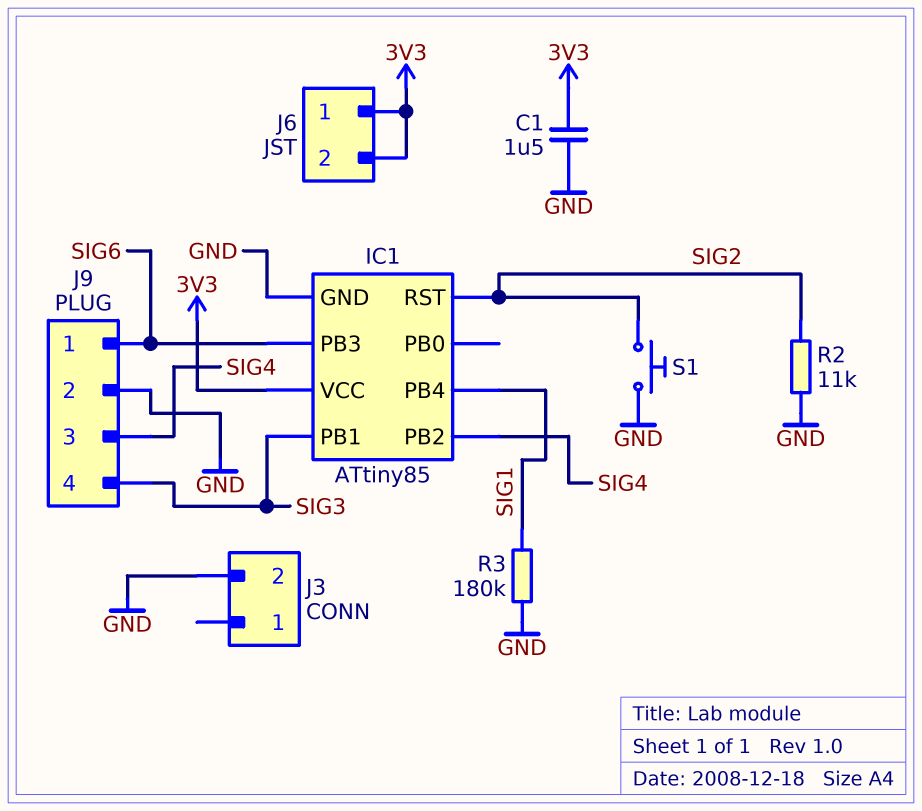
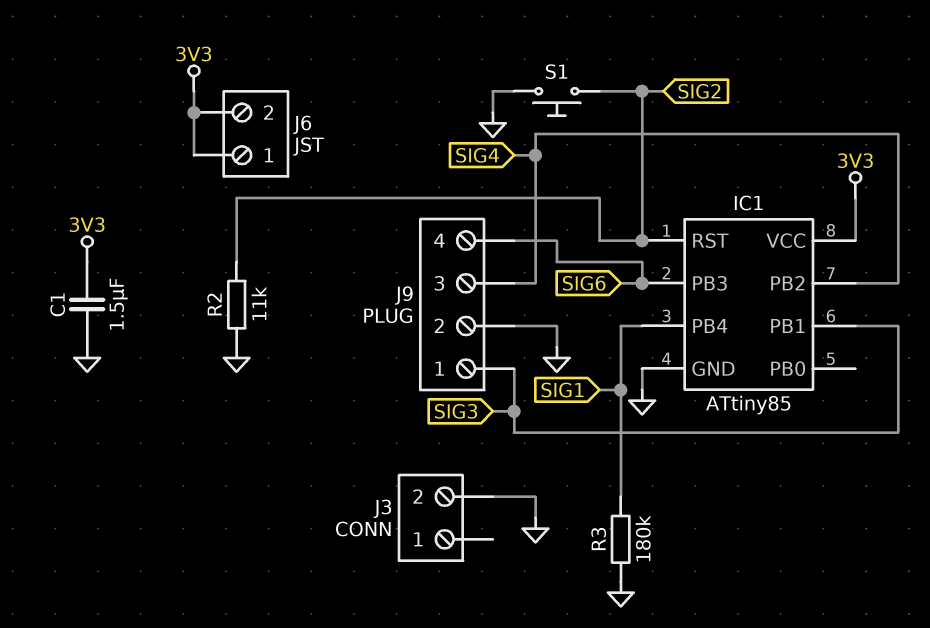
J9 pin 1: SIG6 -> SIG3
J9 pin 4: SIG3 -> SIG6

